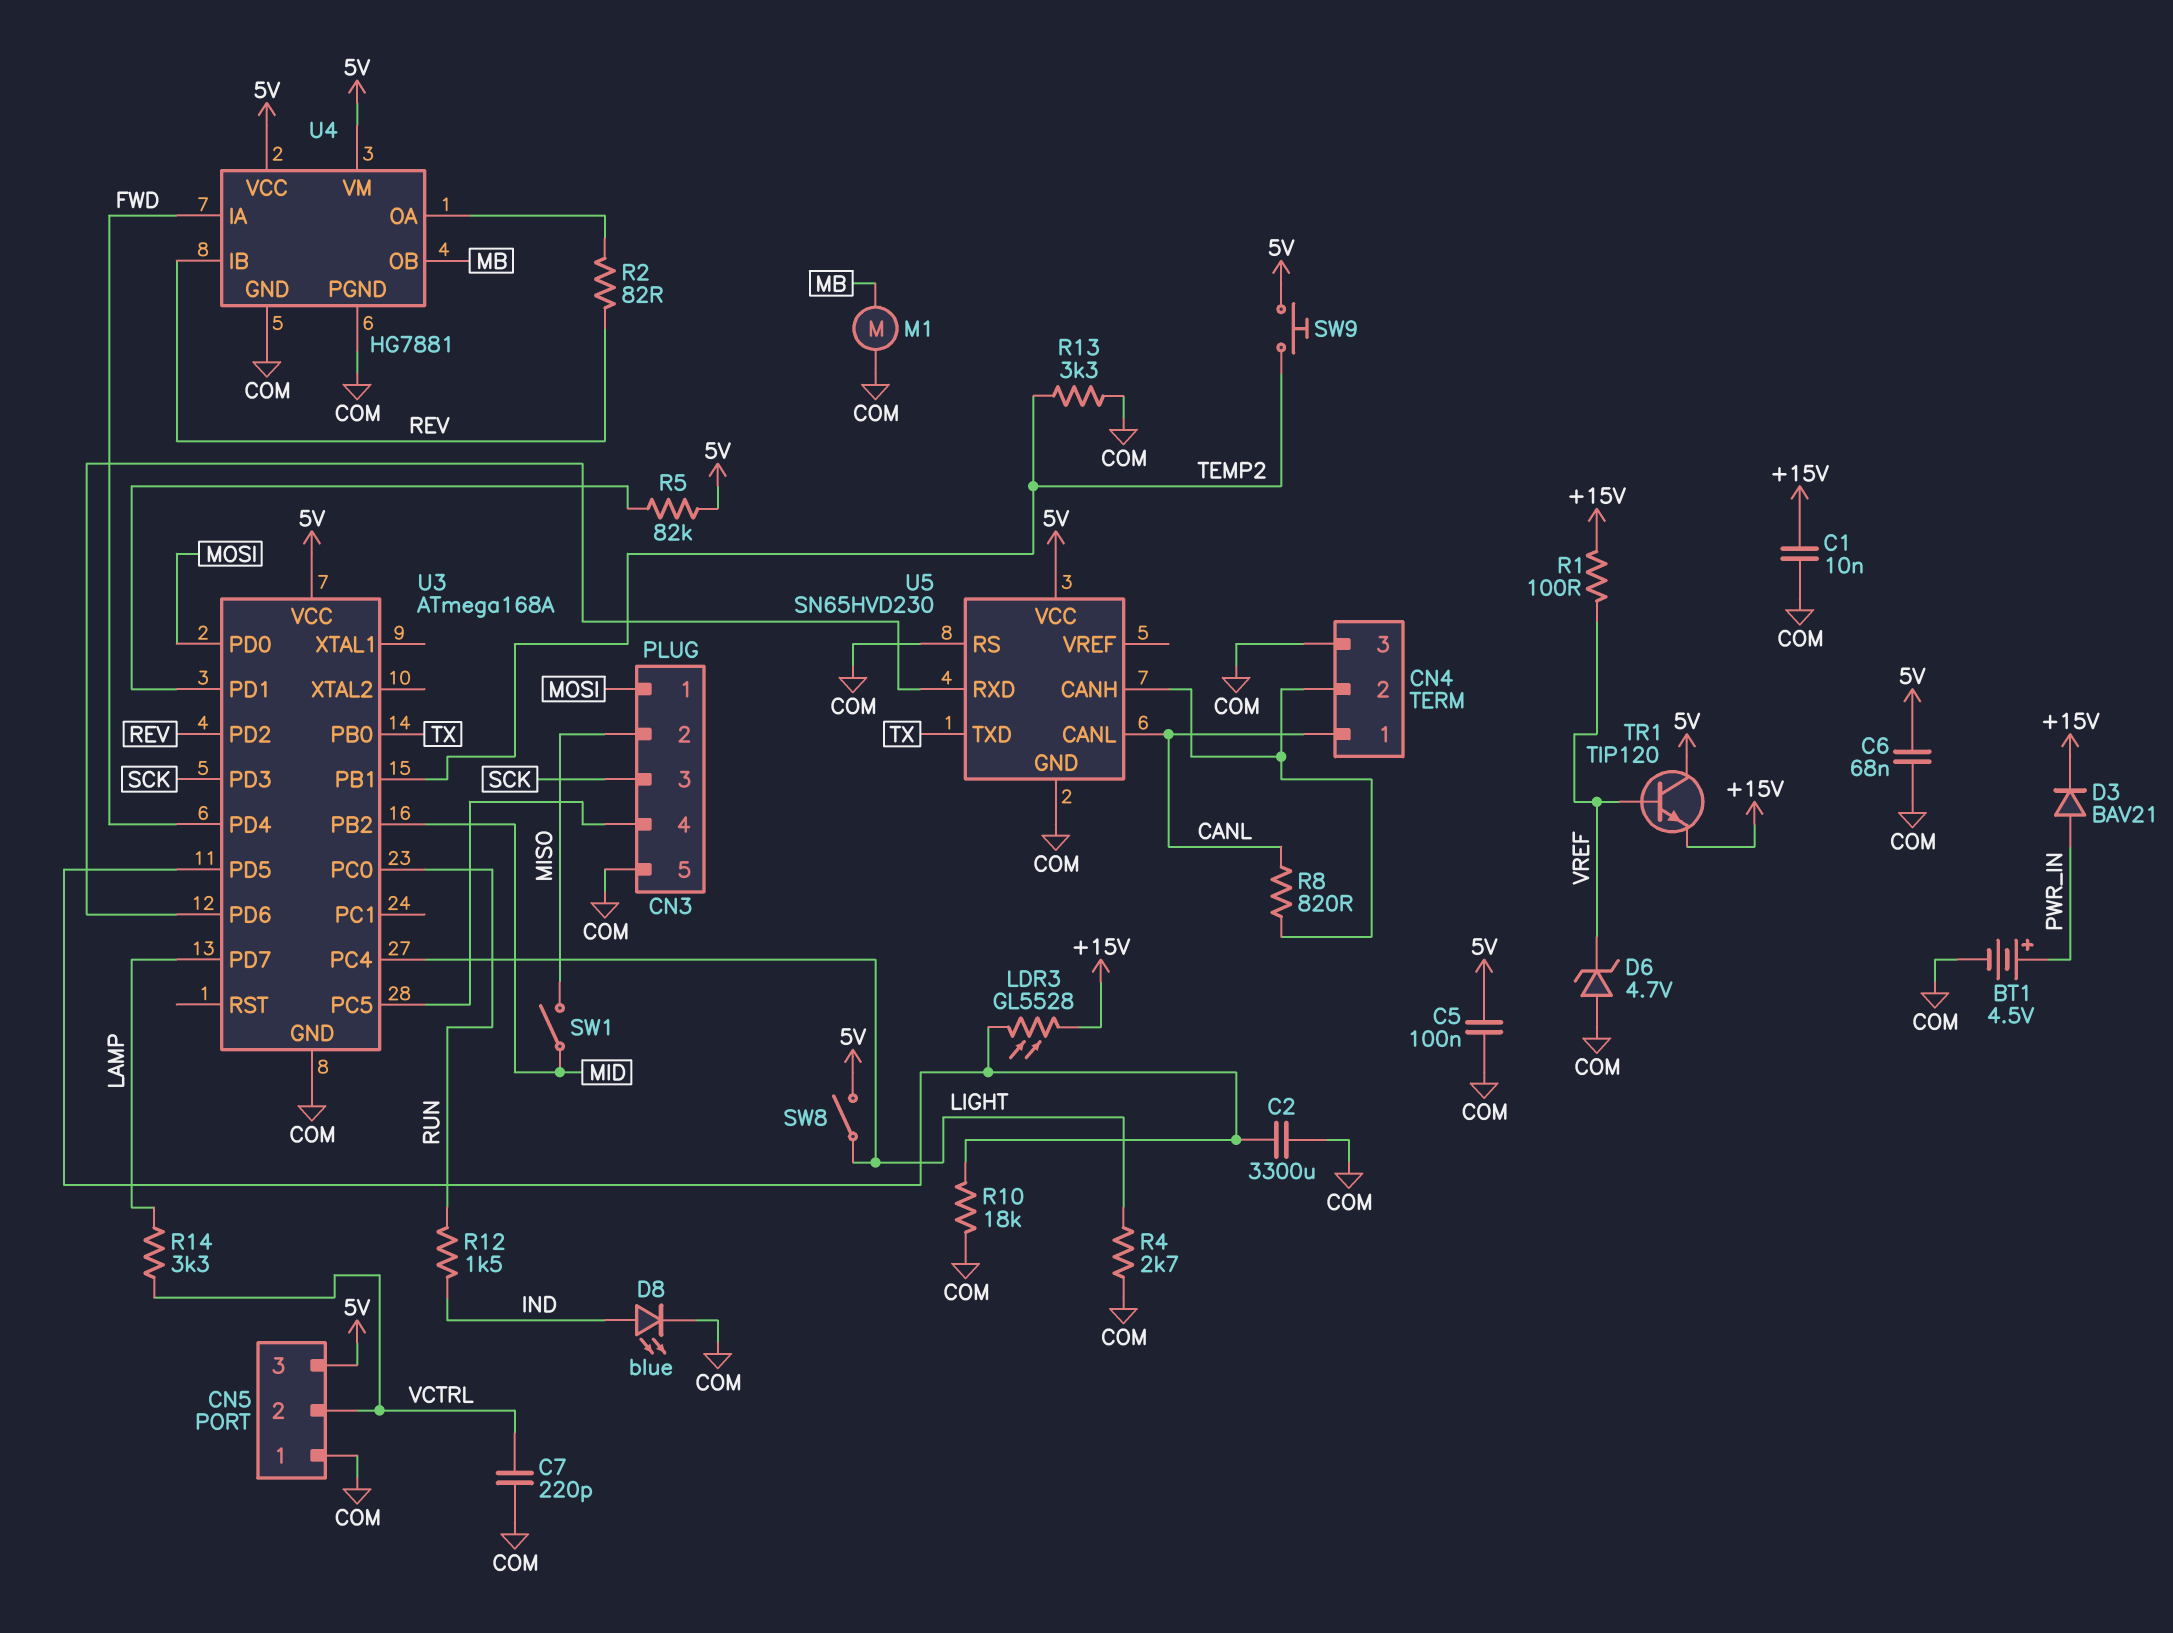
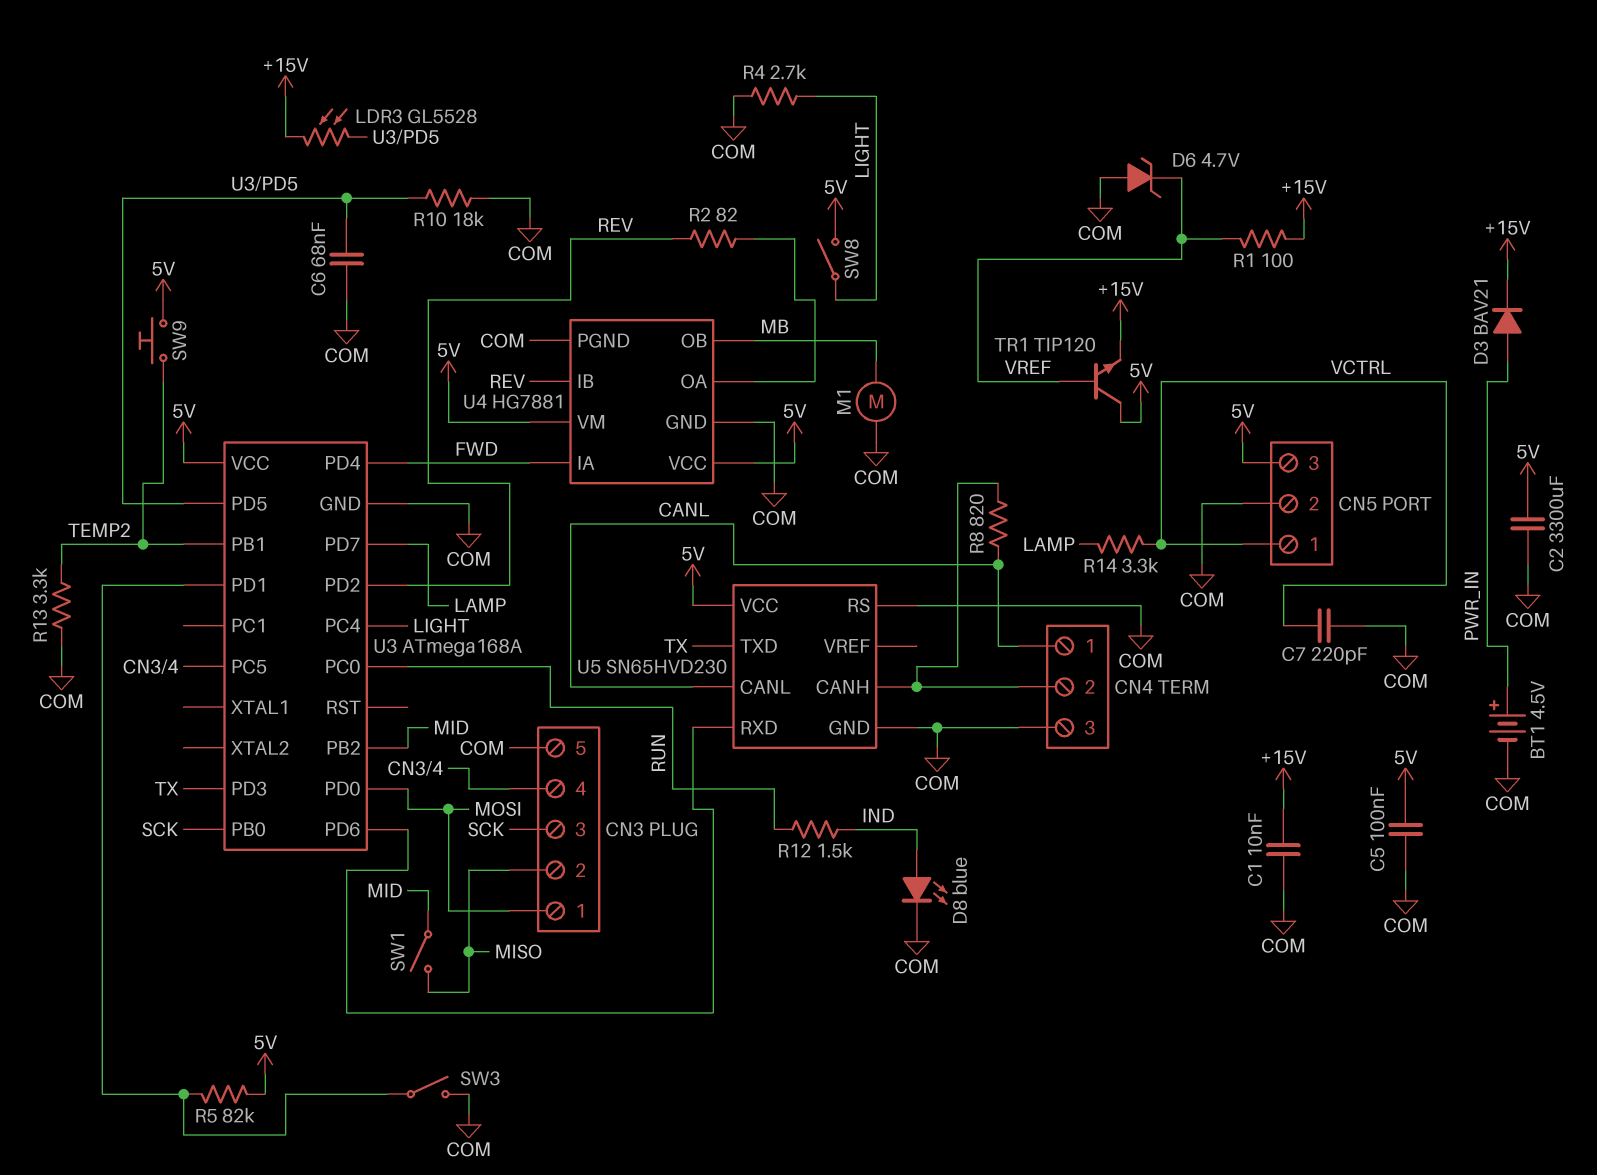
C2: 3300uF (COM, U3/PD5) -> 3300uF (5V, COM)
C6: 68nF (5V, COM) -> 68nF (COM, U3/PD5)
CN5 pin 1: COM -> VCTRL
CN5 pin 2: VCTRL -> COM
SW3: none -> switch (COM, U3/PD1)
U3 pin PB0: TX -> SCK
U3 pin PD3: SCK -> TX

